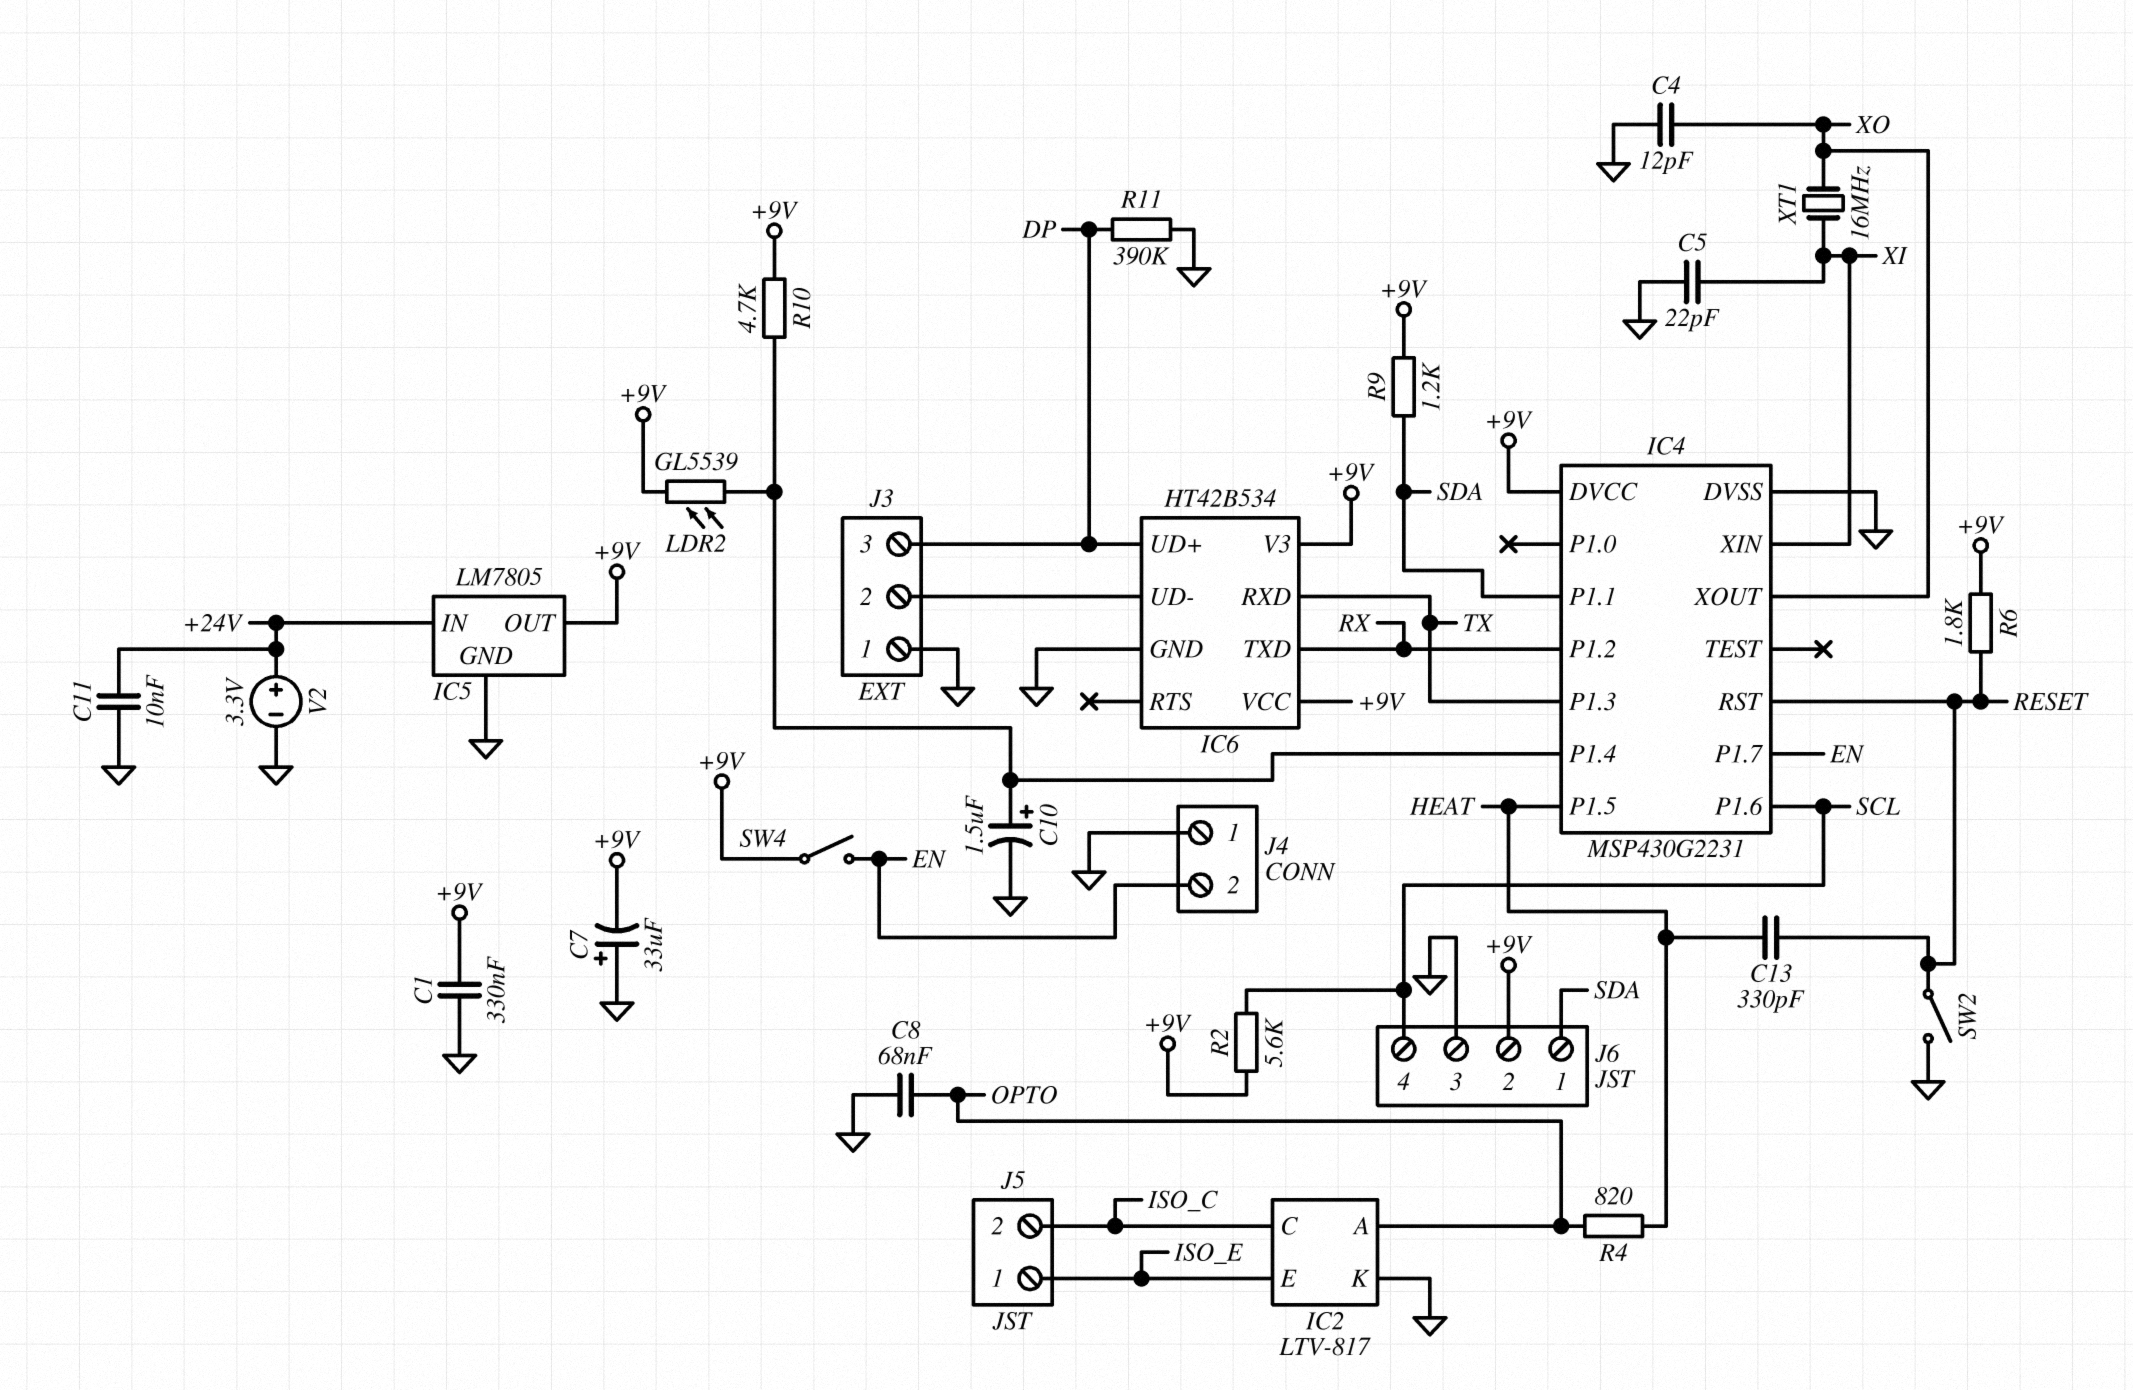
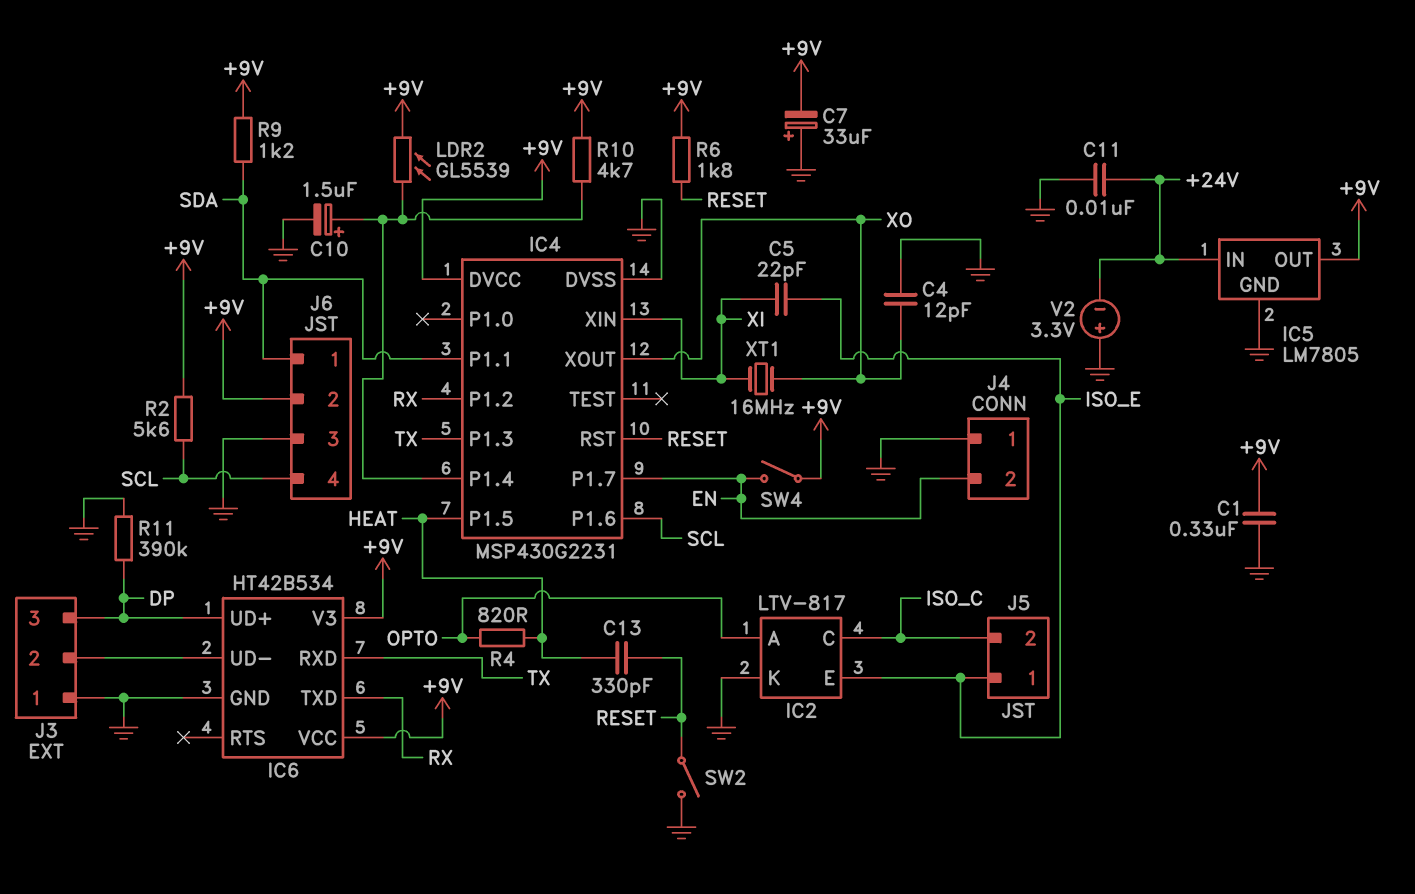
C5: 22pF (GND, XI) -> 22pF (ISO_E, XI)
C8: 68nF (GND, OPTO) -> none
V2: 3.3V (plus +24V, minus GND) -> 3.3V (plus GND, minus +24V)

